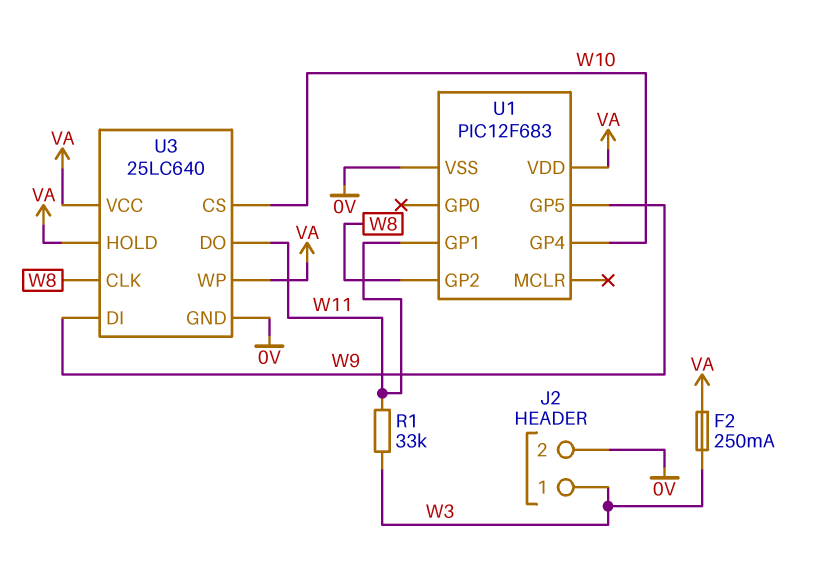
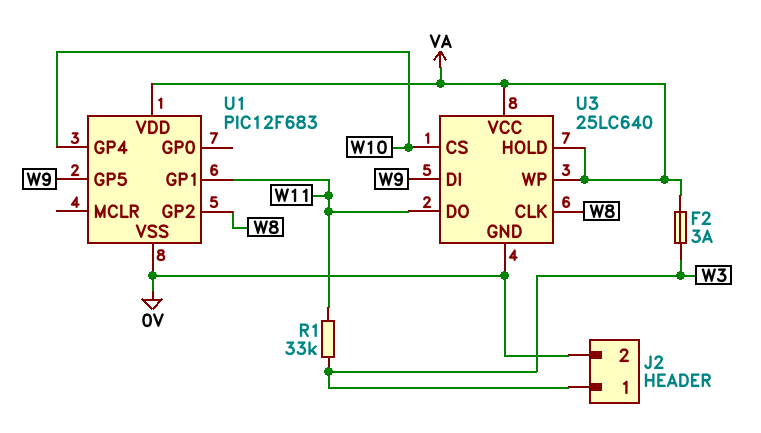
F2: 250mA (VA, W3) -> 3A (VA, W3)

